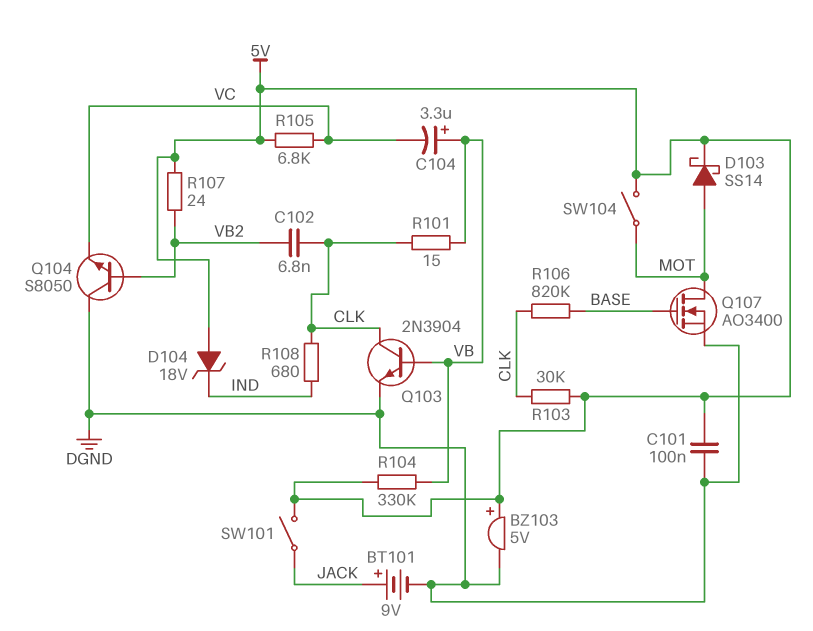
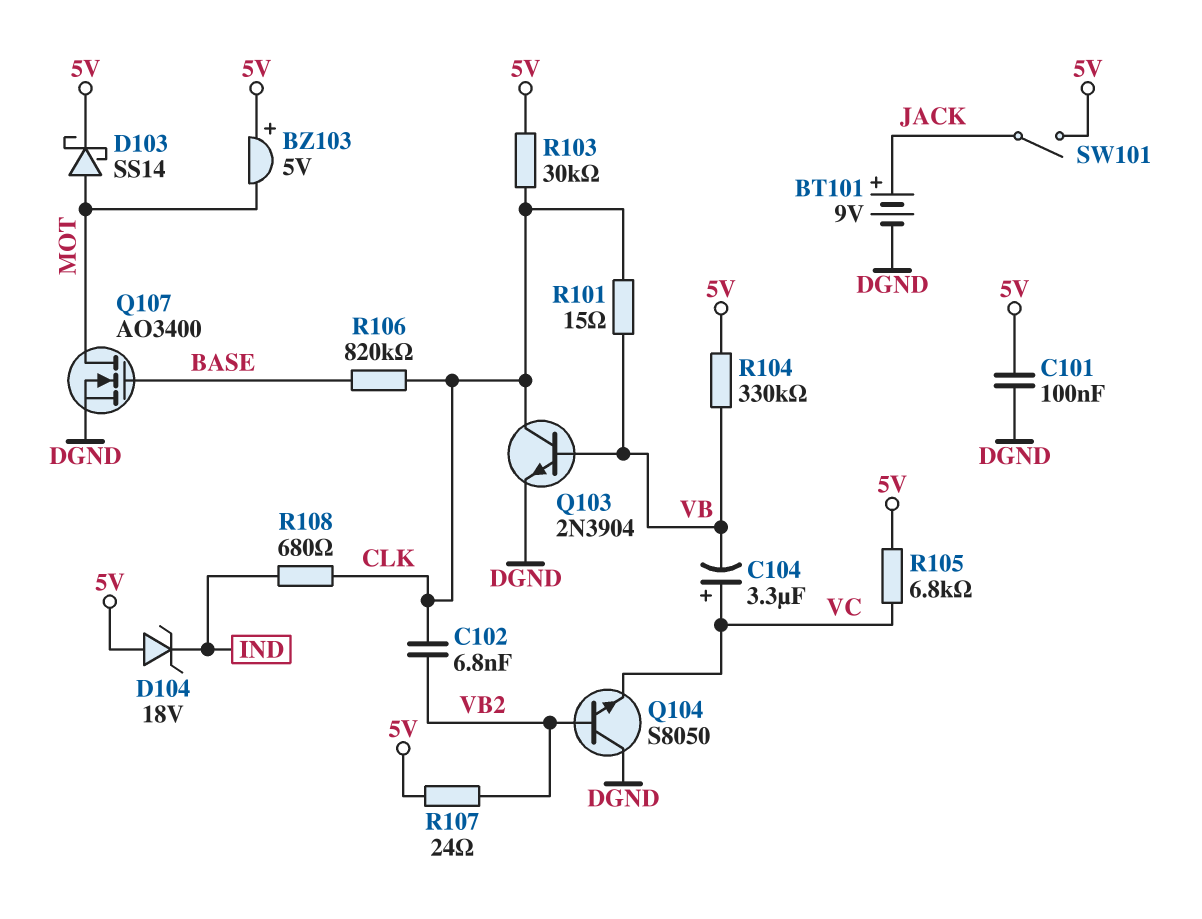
BZ103: buzzer 5V (plus 5V, minus DGND) -> buzzer 5V (plus 5V, minus MOT)
C104: 3.3uF (plus VB, minus VC) -> 3.3uF (plus VC, minus VB)
SW104: switch (5V, MOT) -> none

